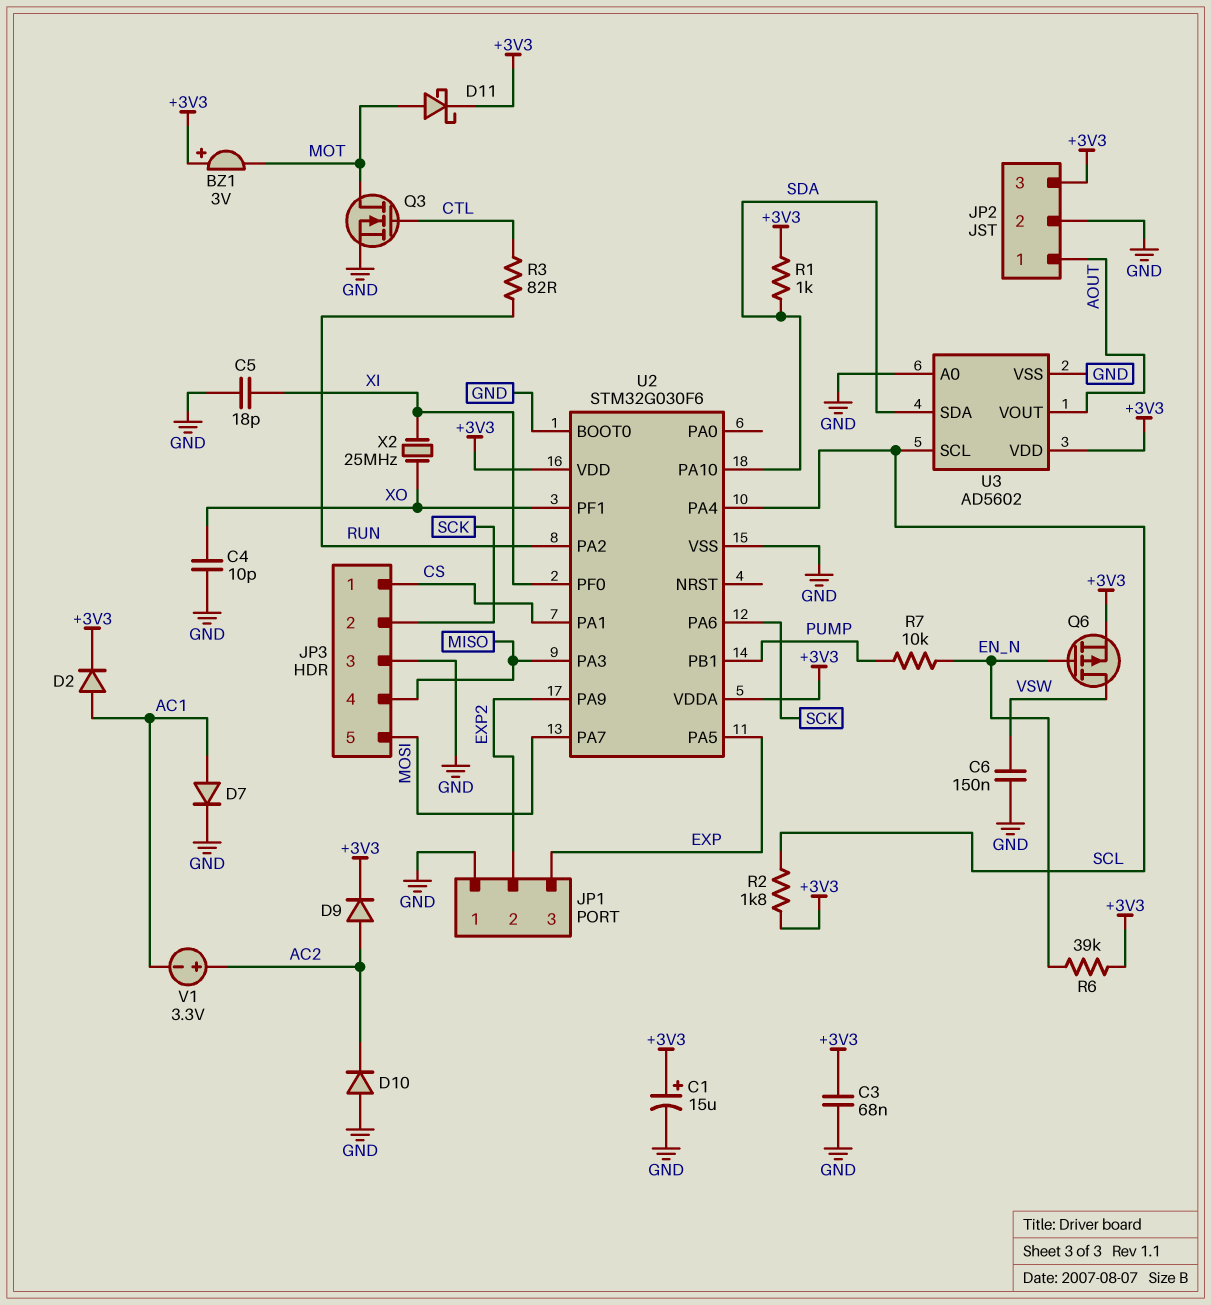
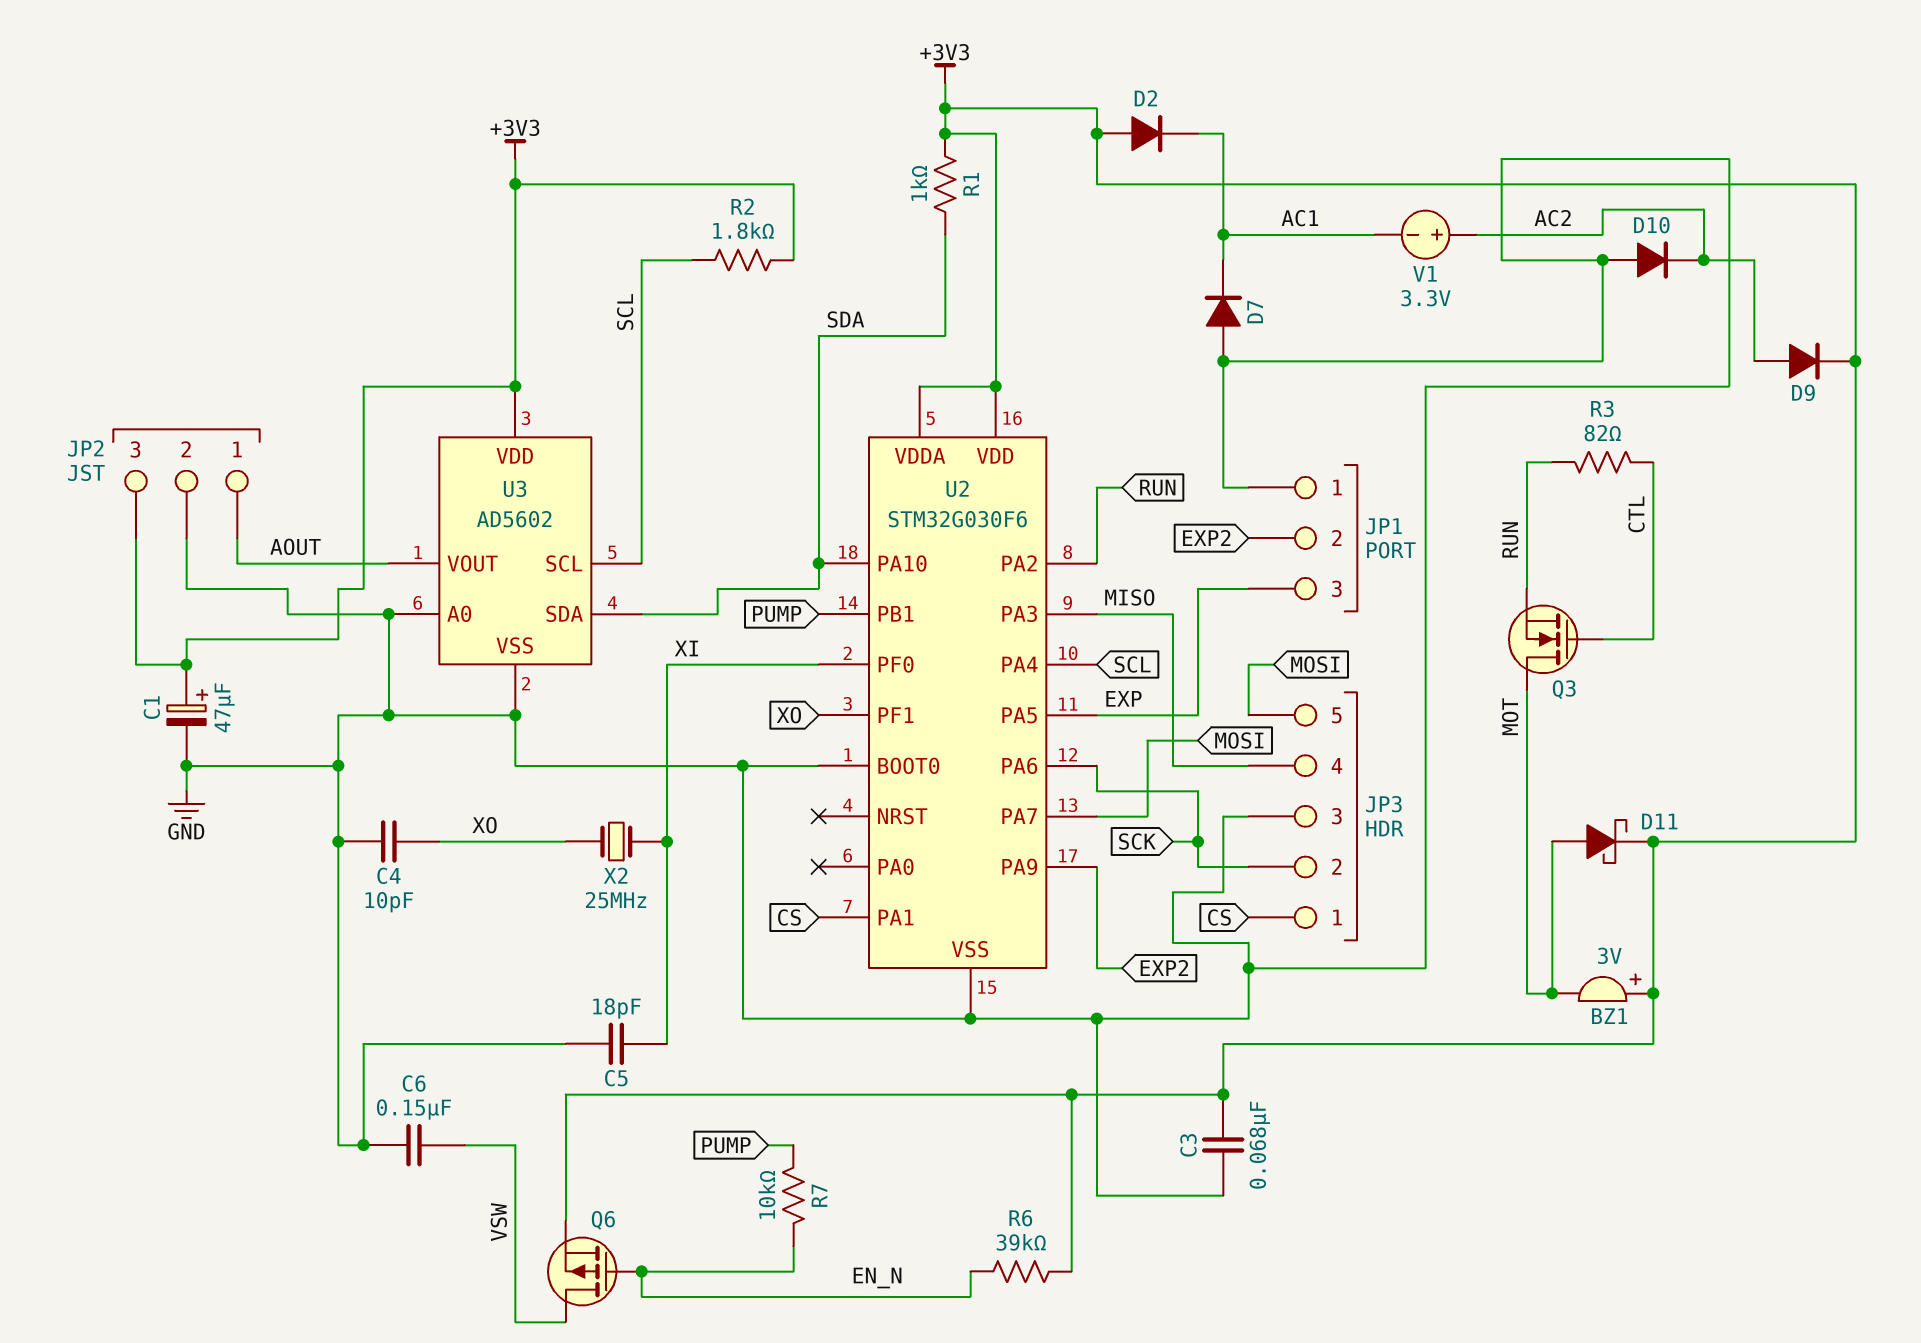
C1: 15uF (plus +3V3, minus GND) -> 47uF (plus +3V3, minus GND)
D2: diode (A AC1, K +3V3) -> diode (A +3V3, K AC1)
D7: diode (A AC1, K GND) -> diode (A GND, K AC1)
Q3: NMOS (G CTL, D MOT, S GND) -> NMOS (G CTL, D MOT, S RUN)

